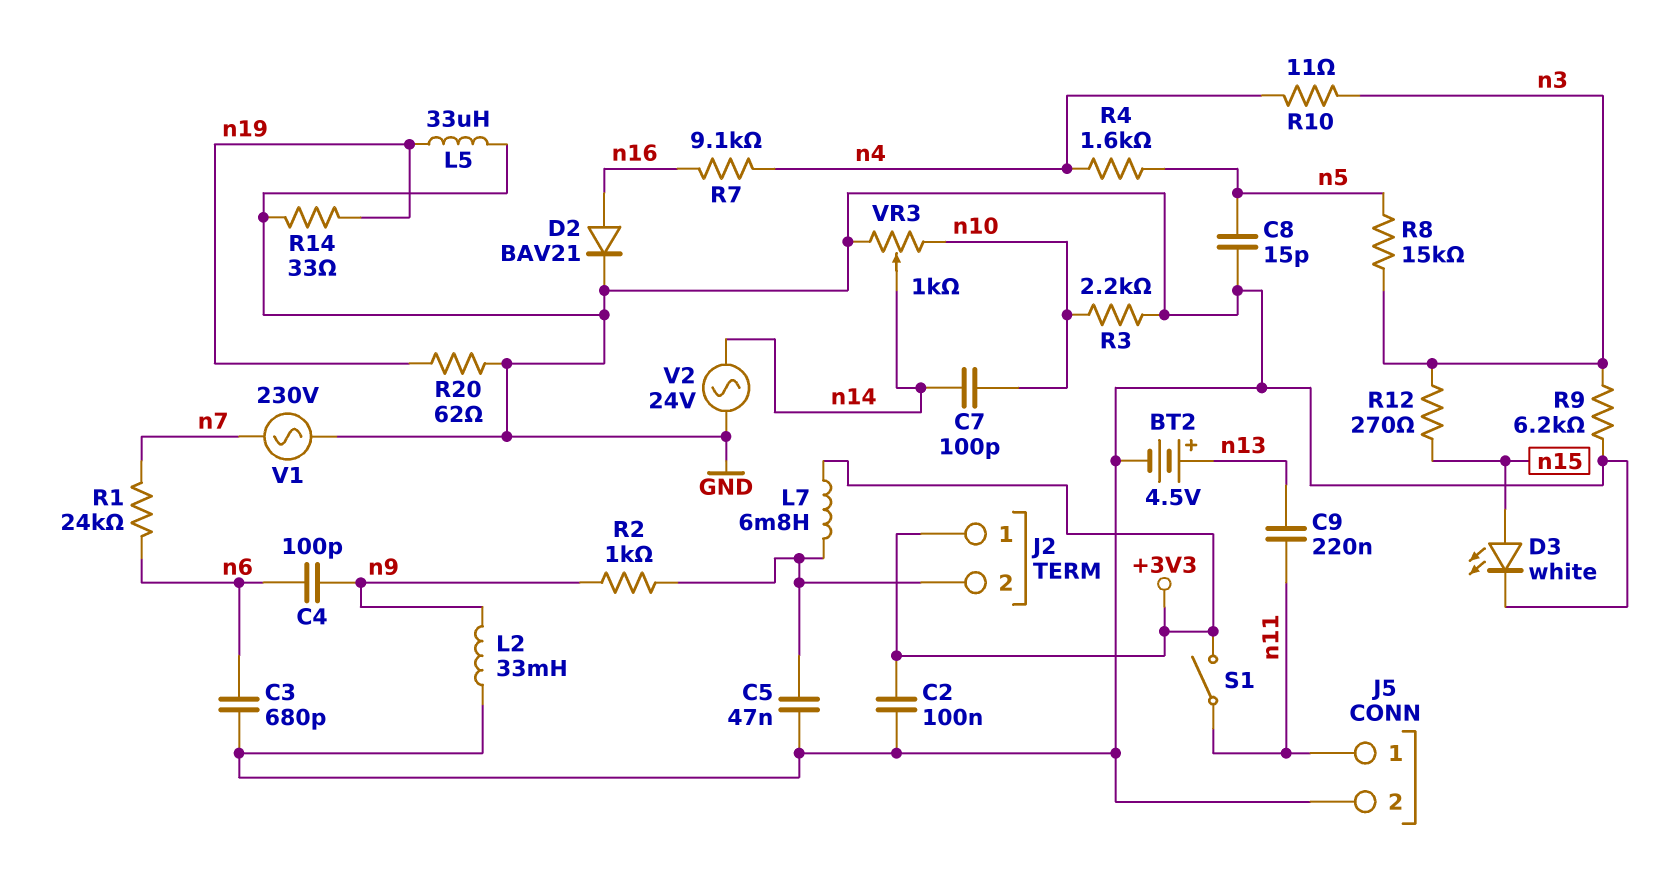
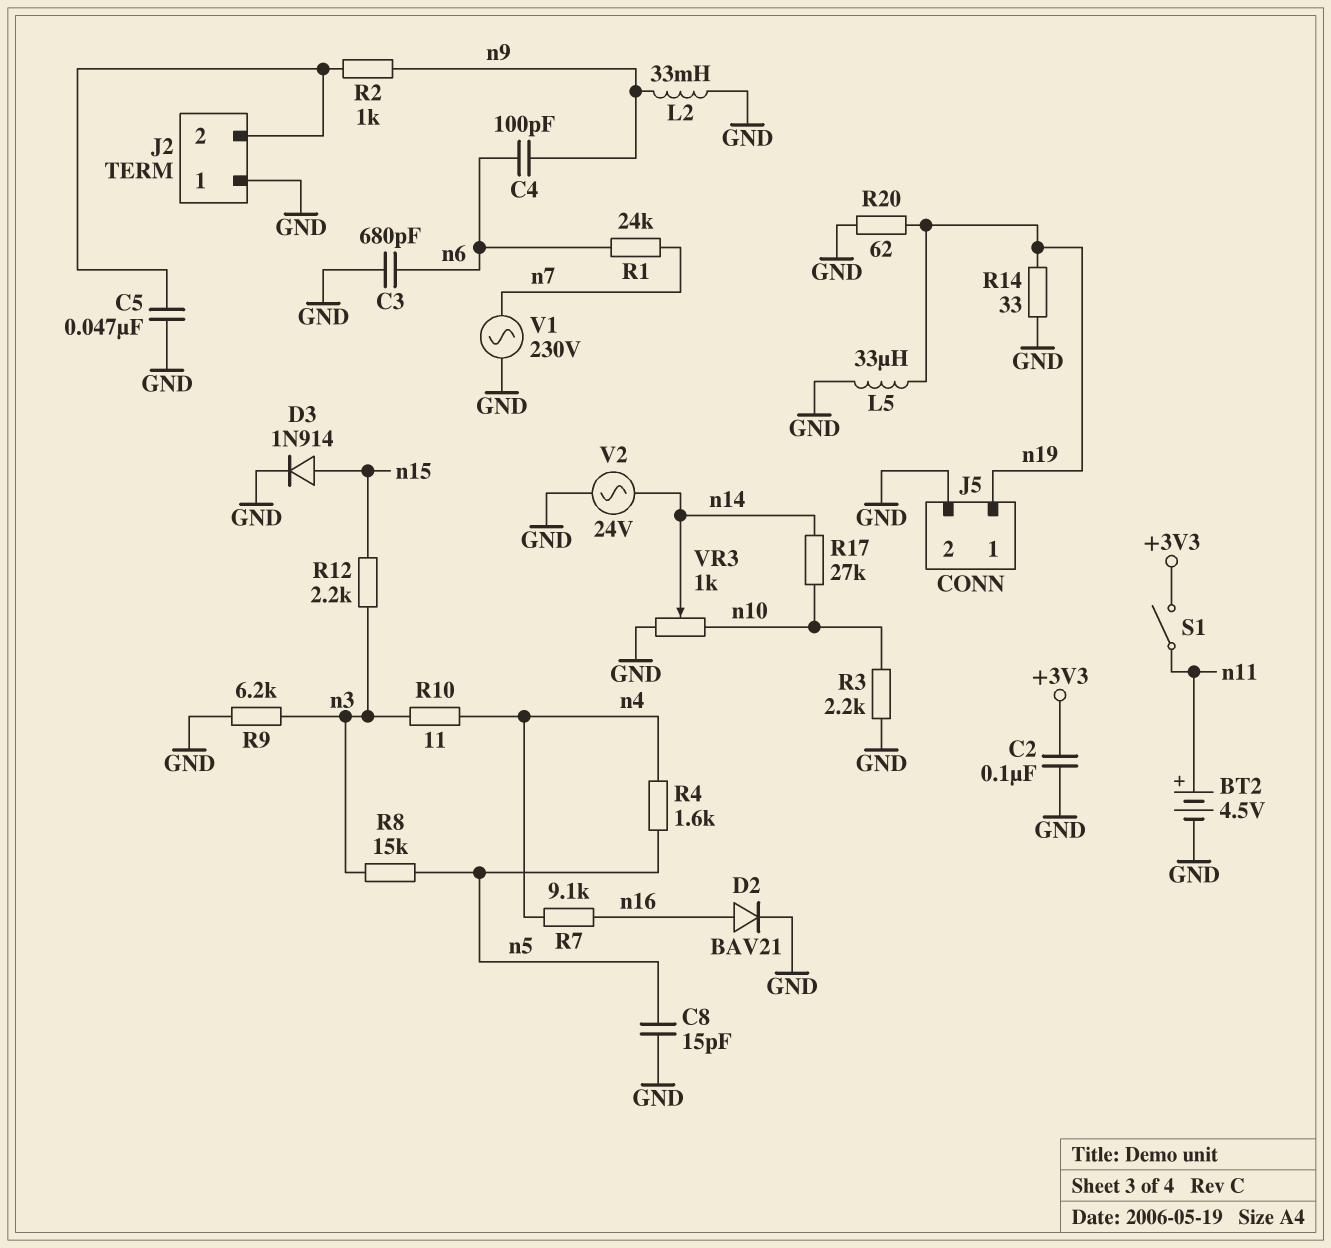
BT2: 4.5V (plus n13, minus GND) -> 4.5V (plus n11, minus GND)
C7: 100pF (n10, n14) -> none
C9: 220nF (n11, n13) -> none
D3: LED white (A n15, K GND) -> diode 1N914 (A n15, K GND)
J2 pin 1: +3V3 -> GND
J5 pin 1: n11 -> n19
L7: 6.8mH (+3V3, J2/2) -> none
R12: 270 (n3, n15) -> 2.2k (n3, n15)
R17: none -> 27k (n10, n14)

